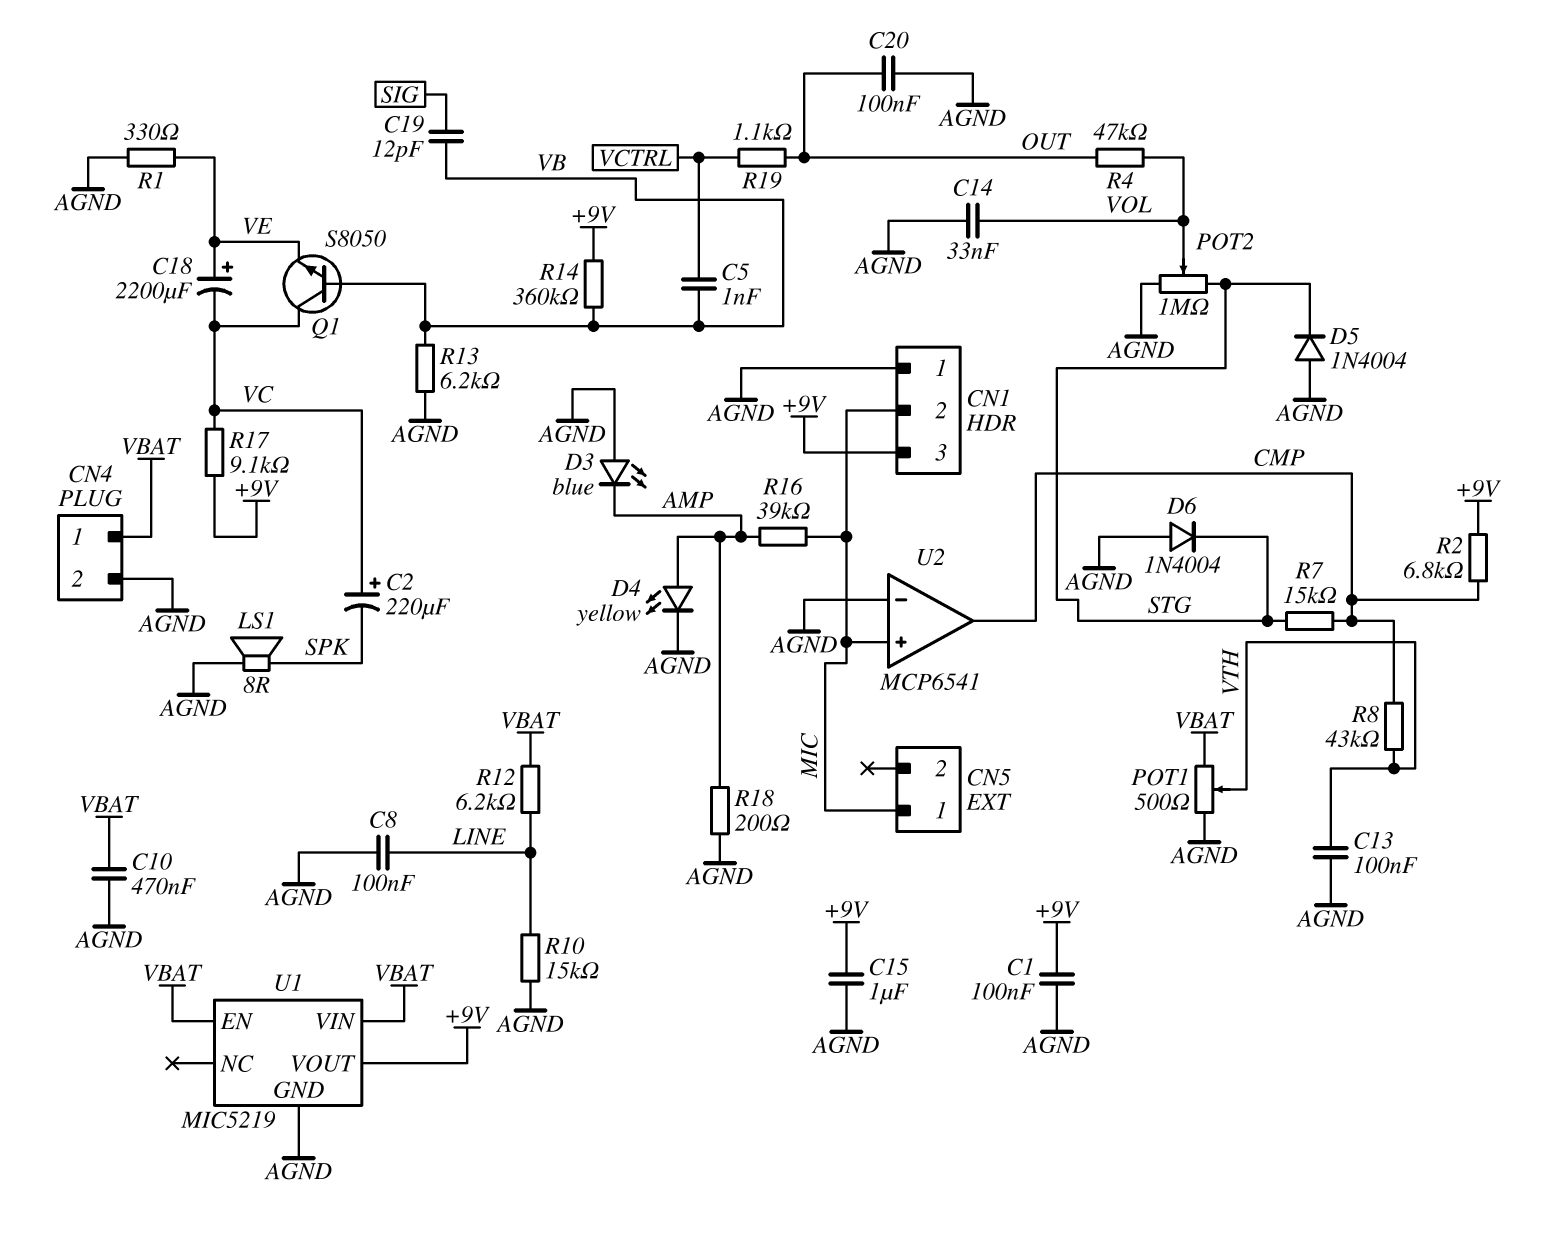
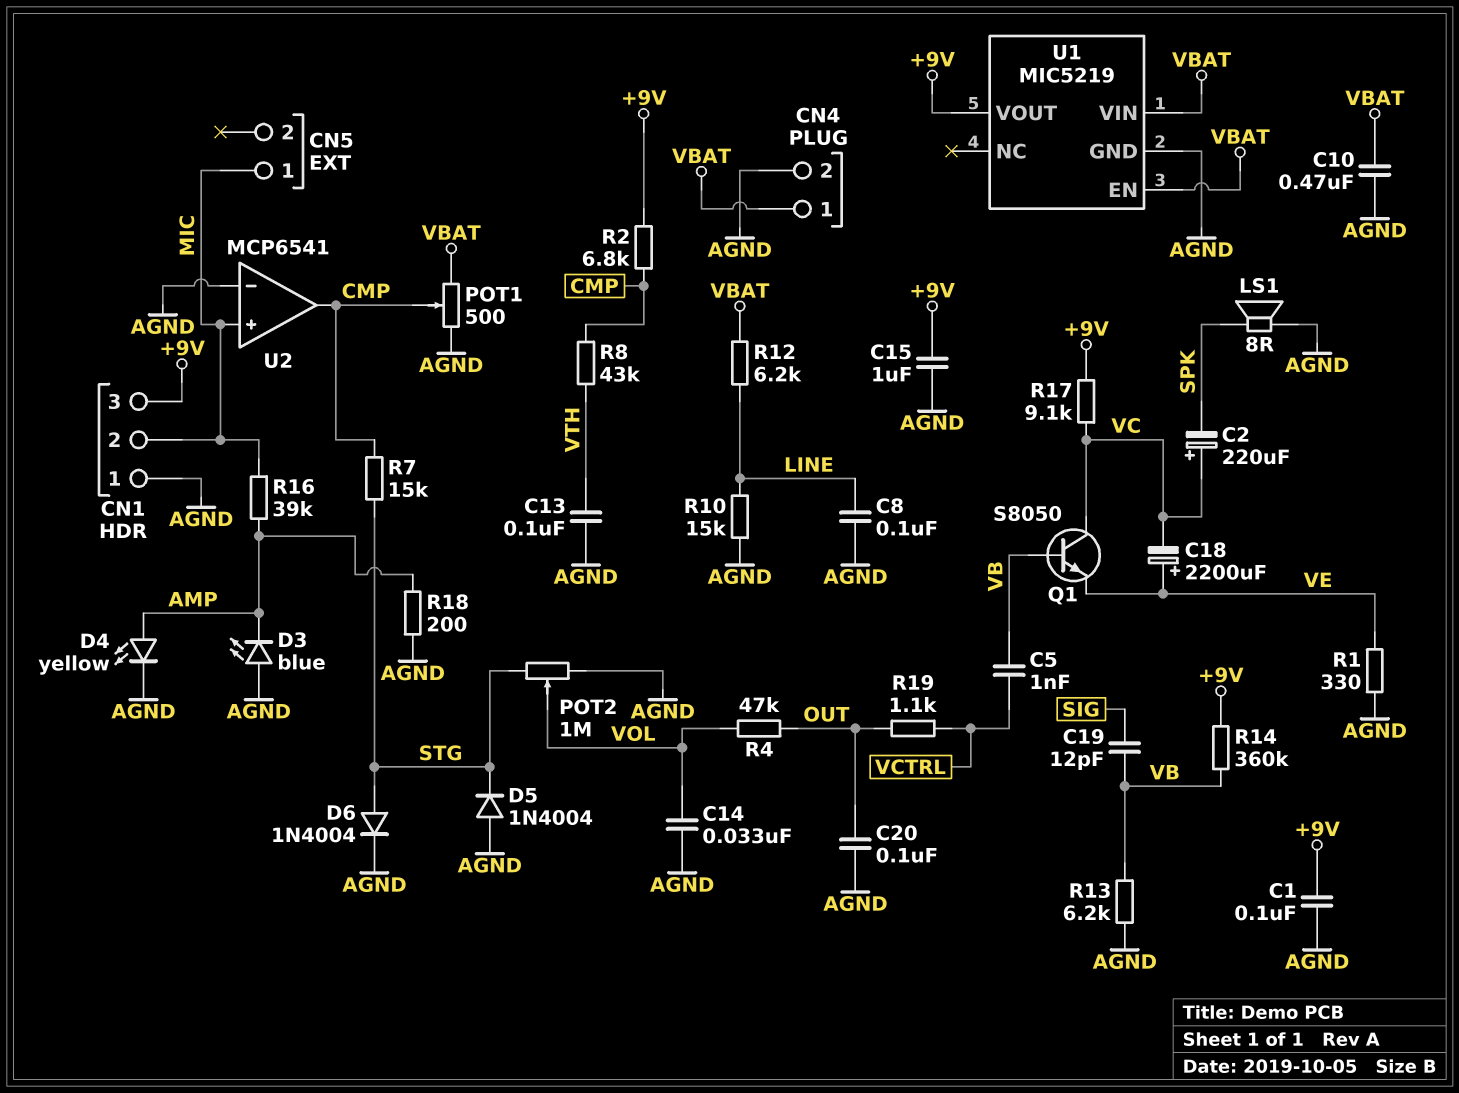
D6: diode 1N4004 (A AGND, K STG) -> diode 1N4004 (A STG, K AGND)
POT1: 500 (AGND, VBAT, wiper VTH) -> 500 (AGND, VBAT, wiper CMP)

